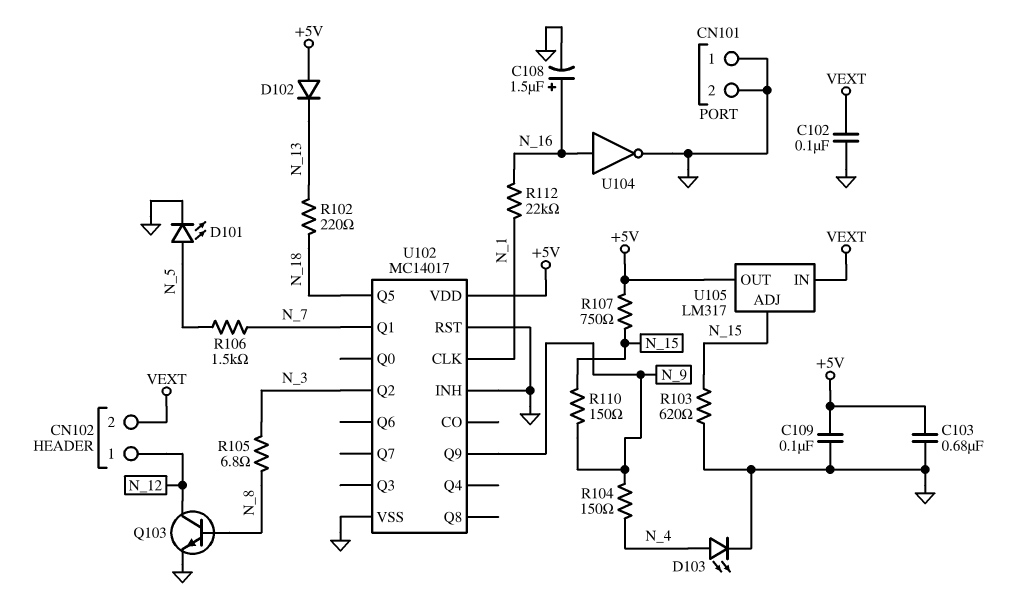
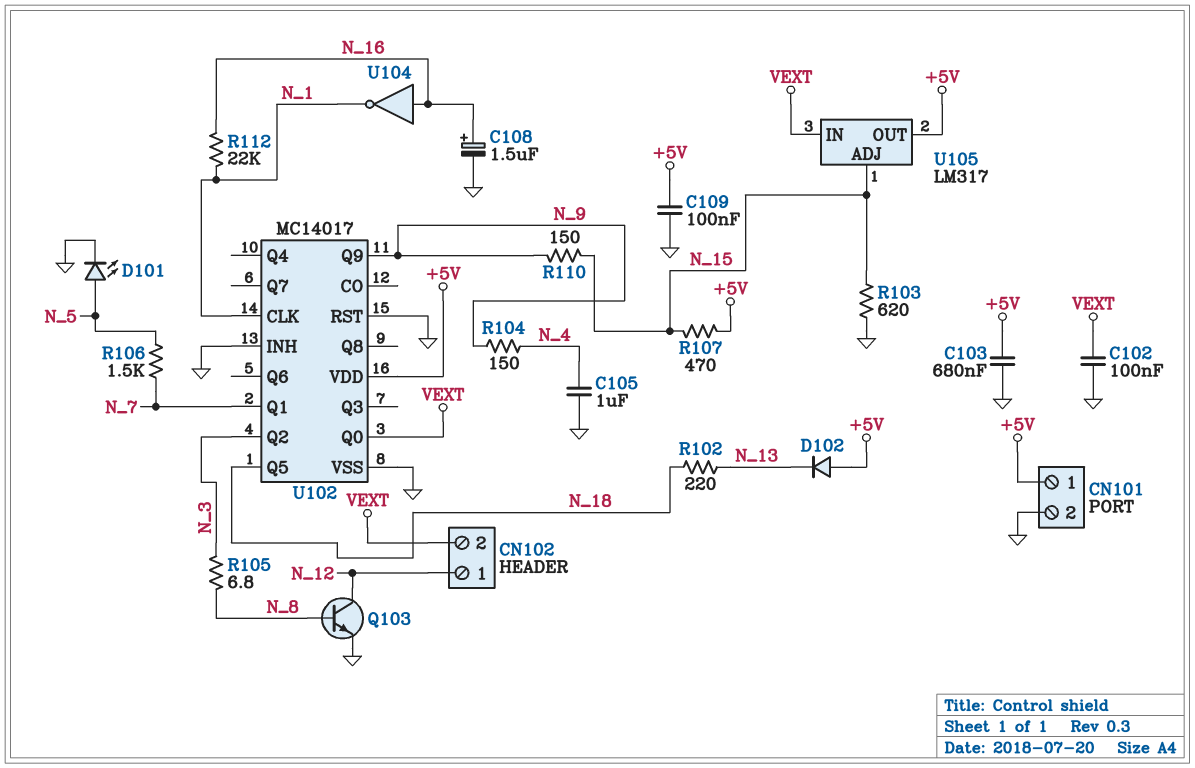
C105: none -> 1uF (GND, N_4)
CN101 pin 1: GND -> +5V
D103: LED (A N_4, K GND) -> none
R107: 750 (+5V, N_15) -> 470 (+5V, N_15)
U102 pin Q0: none -> VEXT
U104: NOT (in N_16, out GND) -> NOT (in N_16, out N_1)

